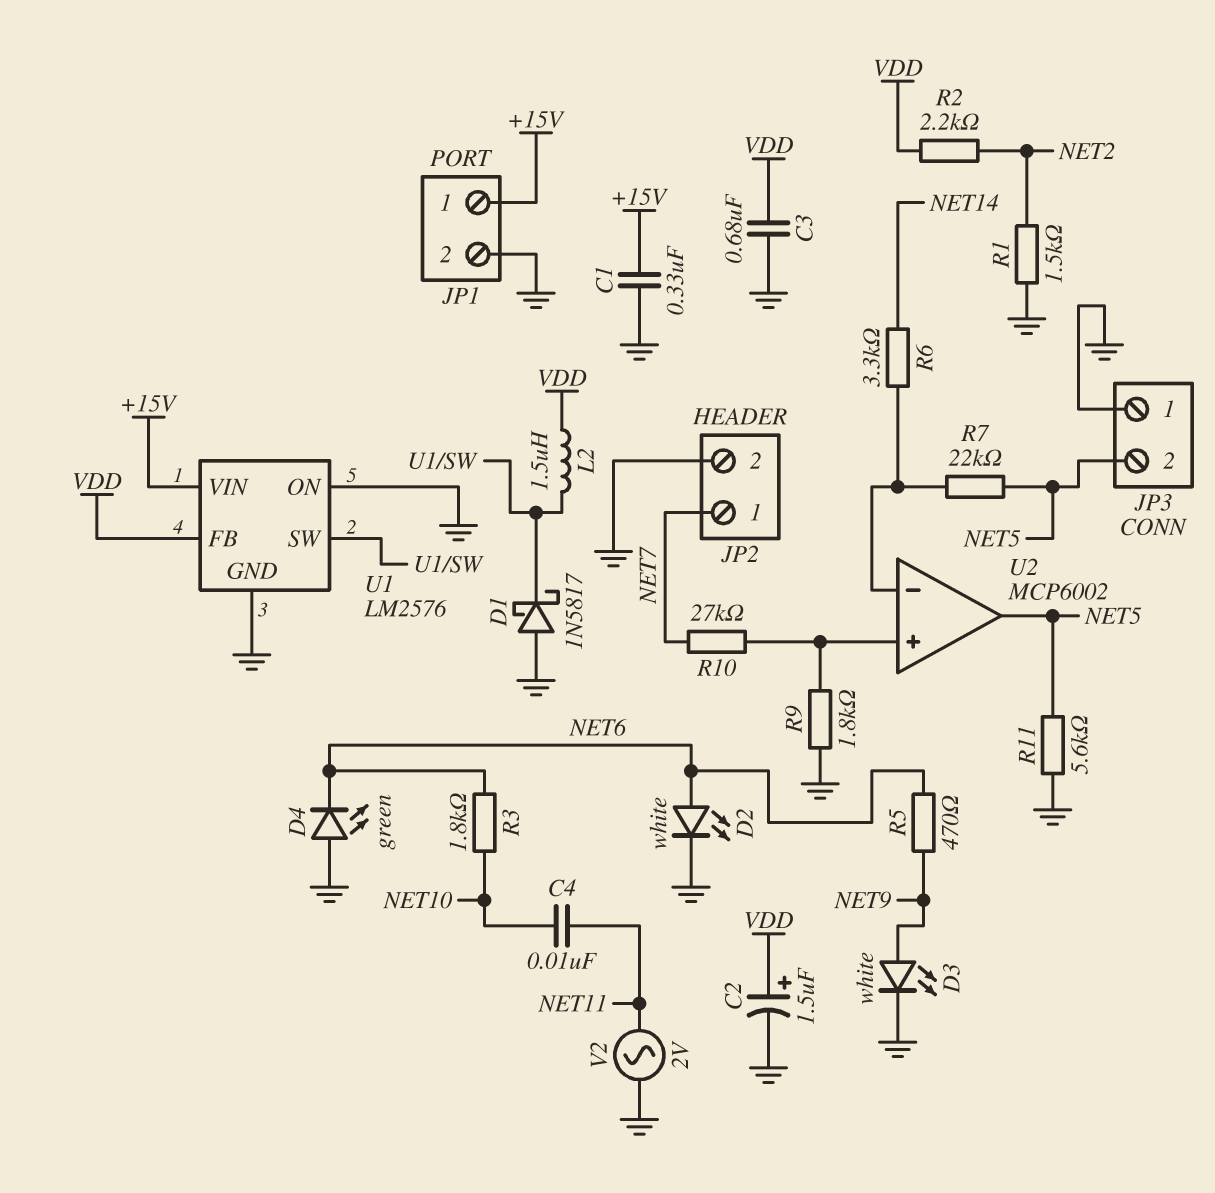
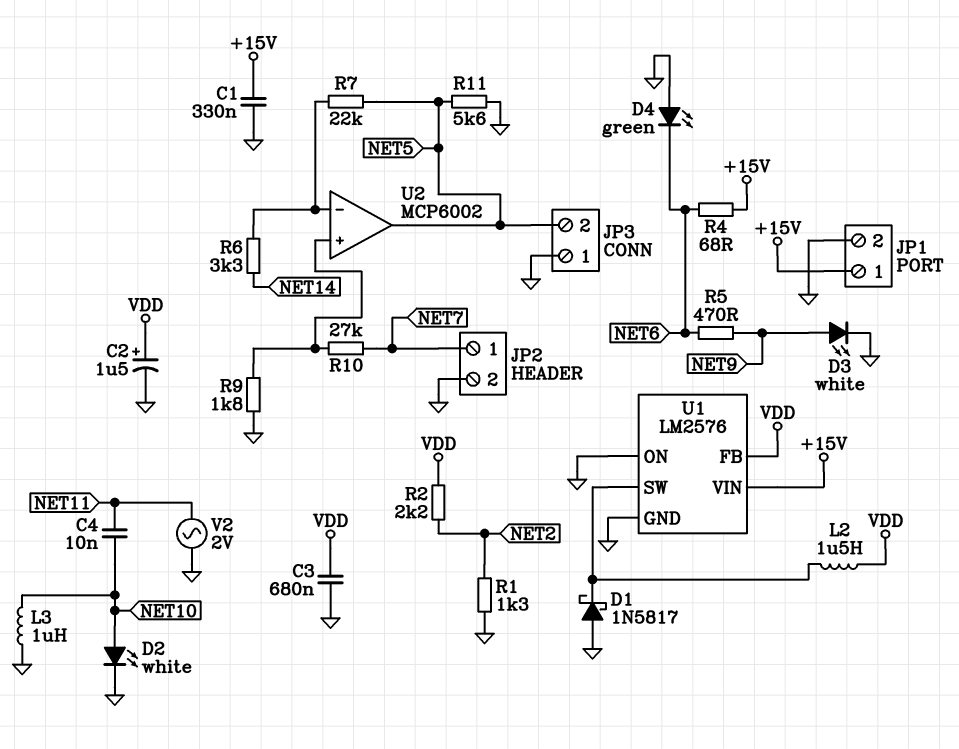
D2: LED white (A NET6, K GND) -> LED white (A NET10, K GND)
L3: none -> 1uH (GND, NET10)
R1: 1.5k (GND, NET2) -> 1.3k (GND, NET2)
R3: 1.8k (NET6, NET10) -> none
R4: none -> 68 (+15V, NET6)

